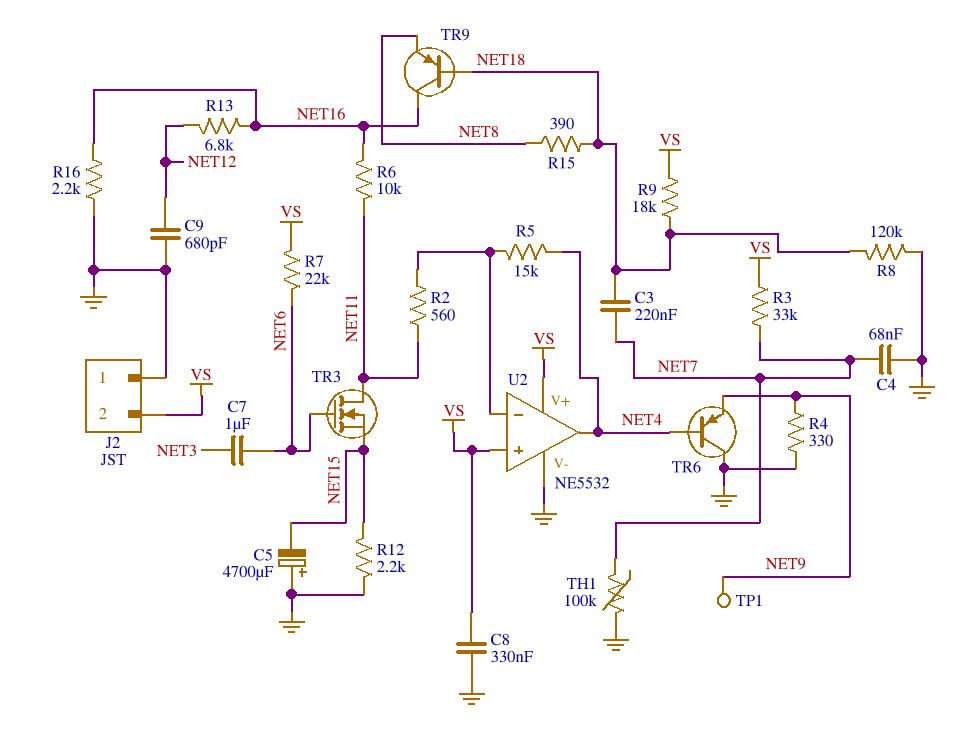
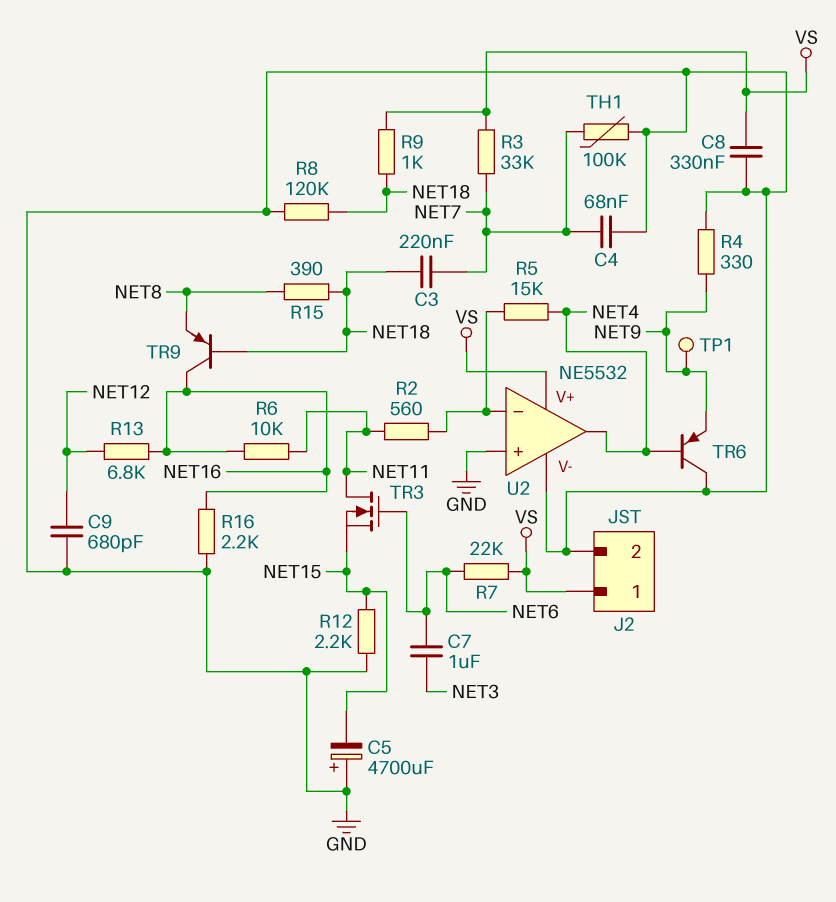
J2 pin 1: GND -> VS
J2 pin 2: VS -> GND
R9: 18k (NET18, VS) -> 1k (NET18, VS)
U2 pin in+: VS -> GND

